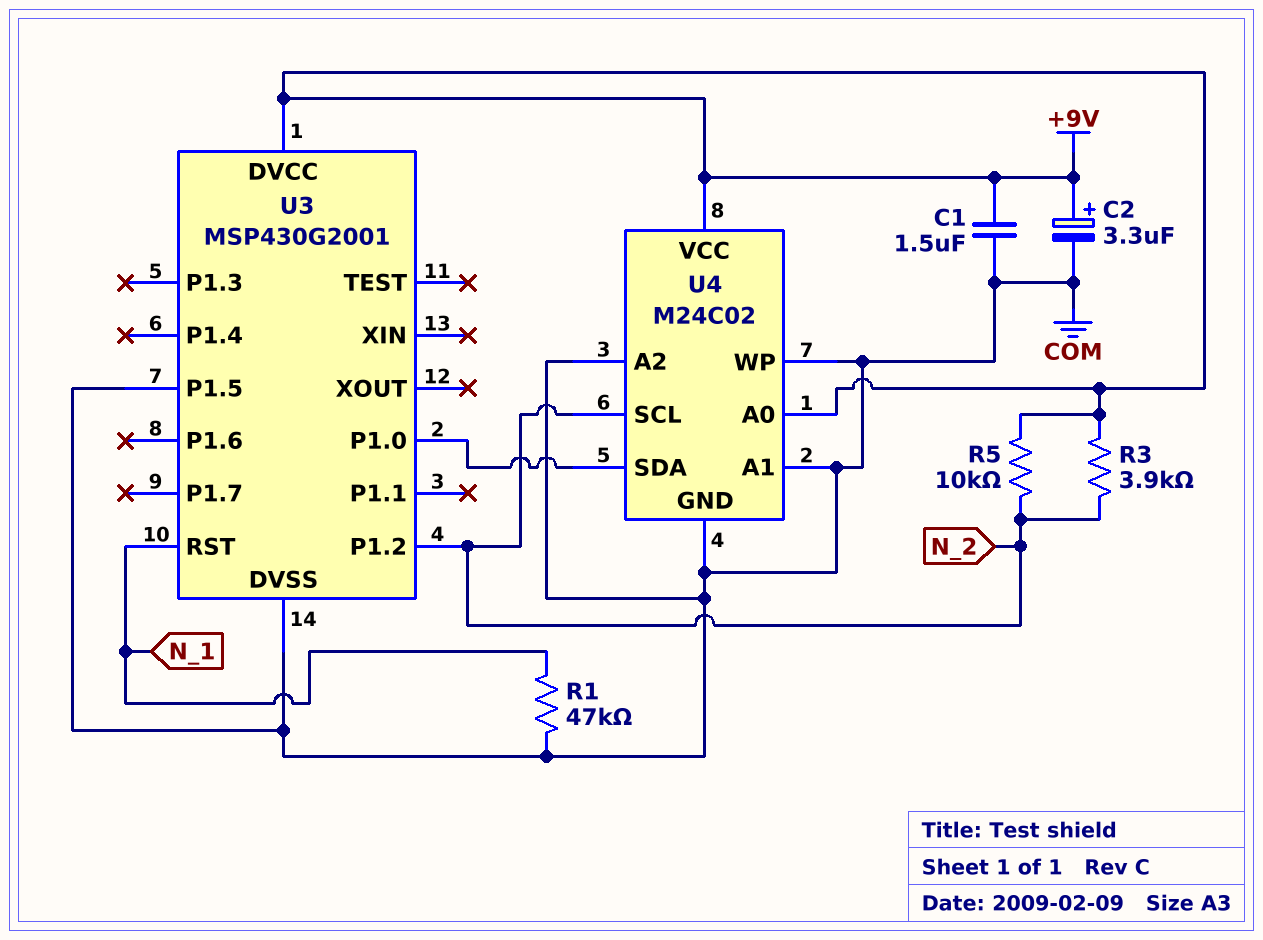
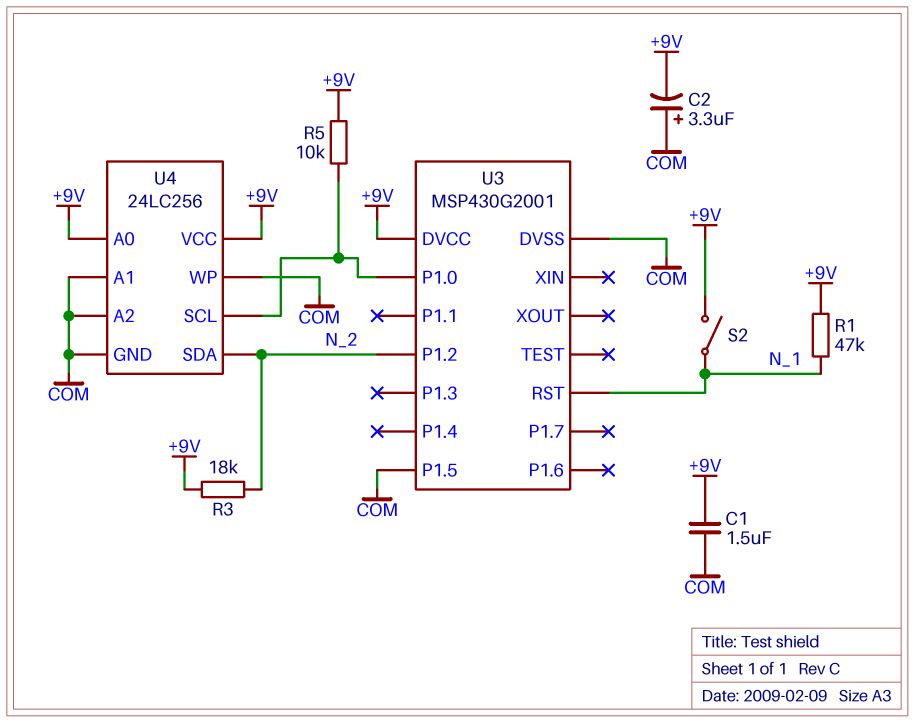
C2: 3.3uF (plus +9V, minus COM) -> 3.3uF (plus COM, minus +9V)
R1: 47k (COM, N_1) -> 47k (+9V, N_1)
R3: 3.9k (+9V, N_2) -> 18k (+9V, N_2)
R5: 10k (+9V, N_2) -> 10k (+9V, U3/P1.0)
S2: none -> switch (+9V, N_1)
U4: M24C02 -> 24LC256
U4 pin SCL: N_2 -> U3/P1.0
U4 pin SDA: U3/P1.0 -> N_2

